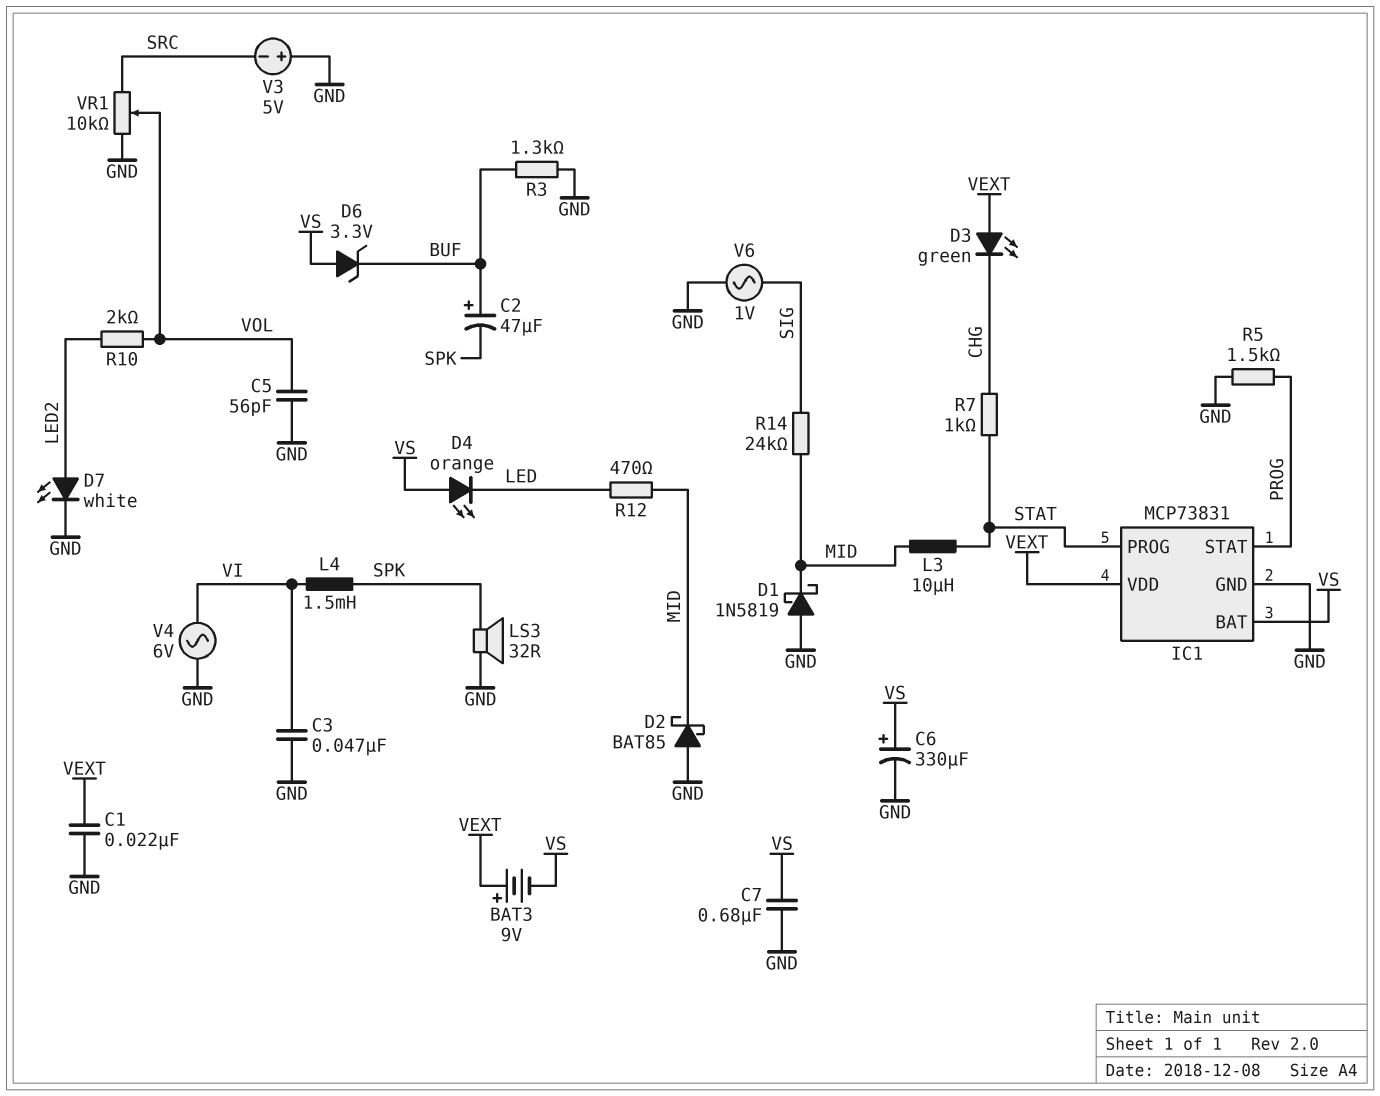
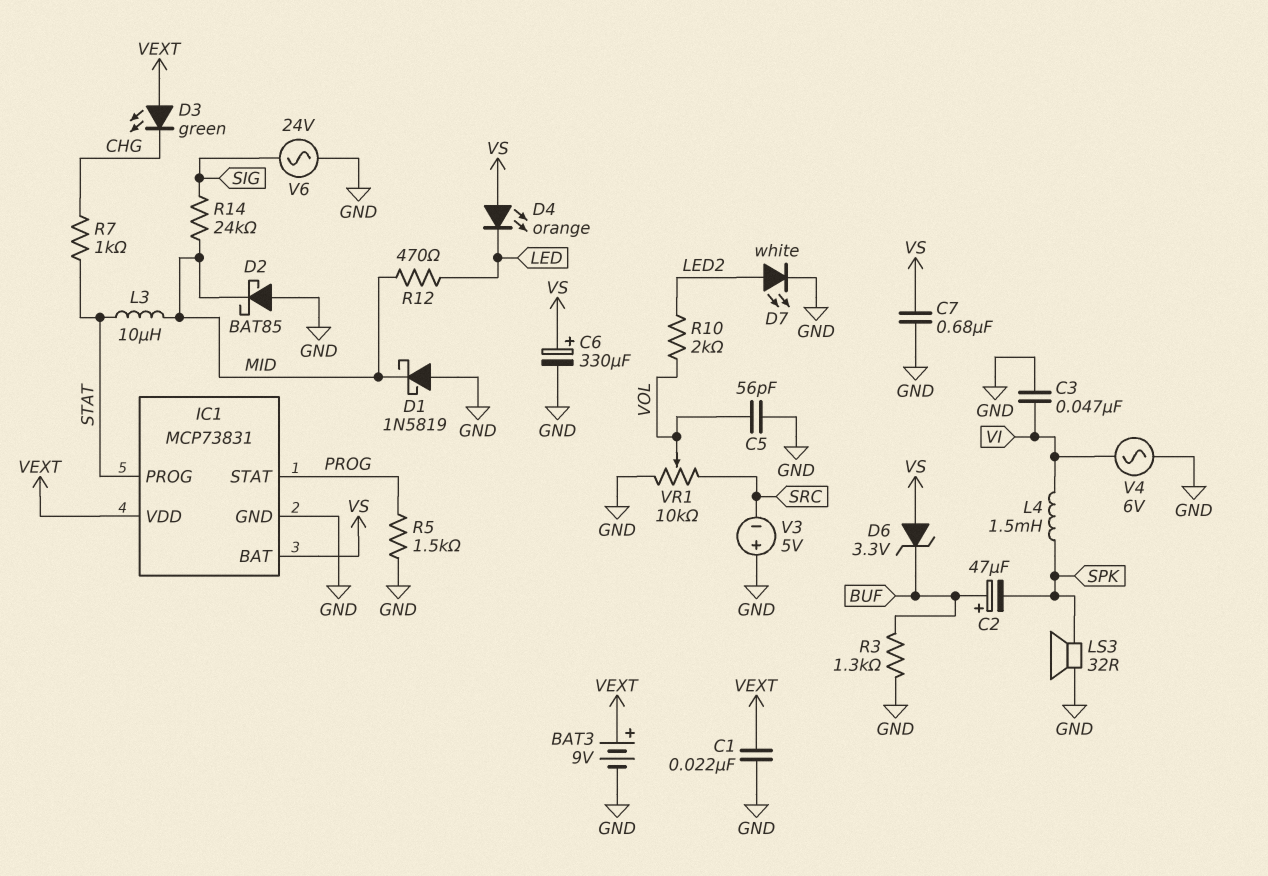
BAT3: 9V (plus VEXT, minus VS) -> 9V (plus VEXT, minus GND)
V6: AC 1V (GND, SIG) -> AC 24V (GND, SIG)

